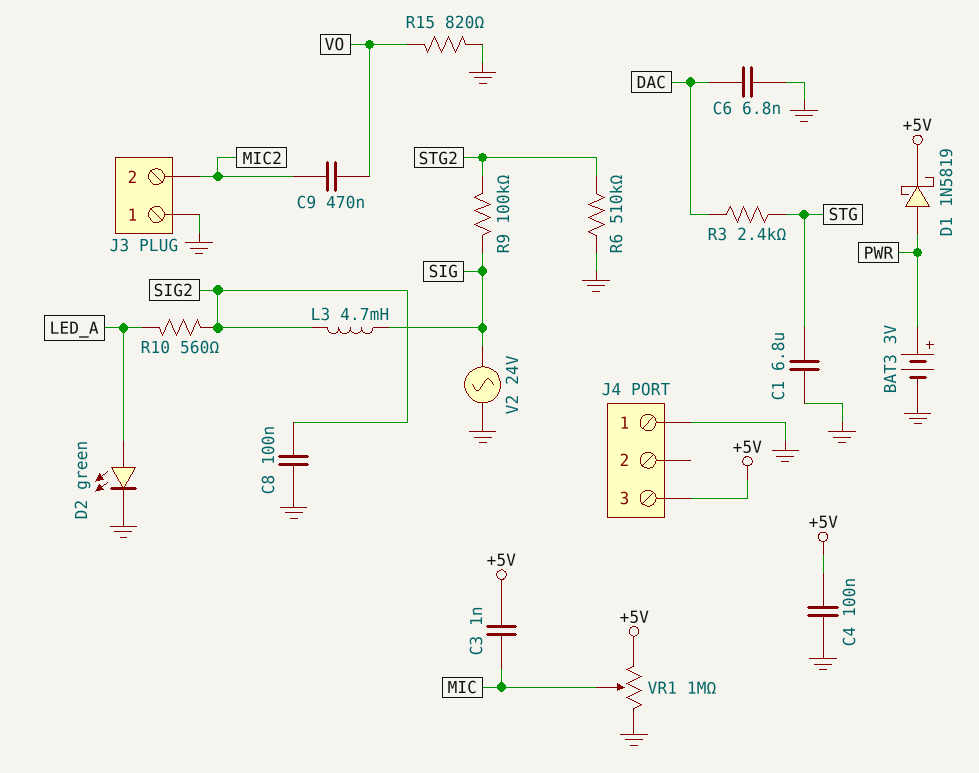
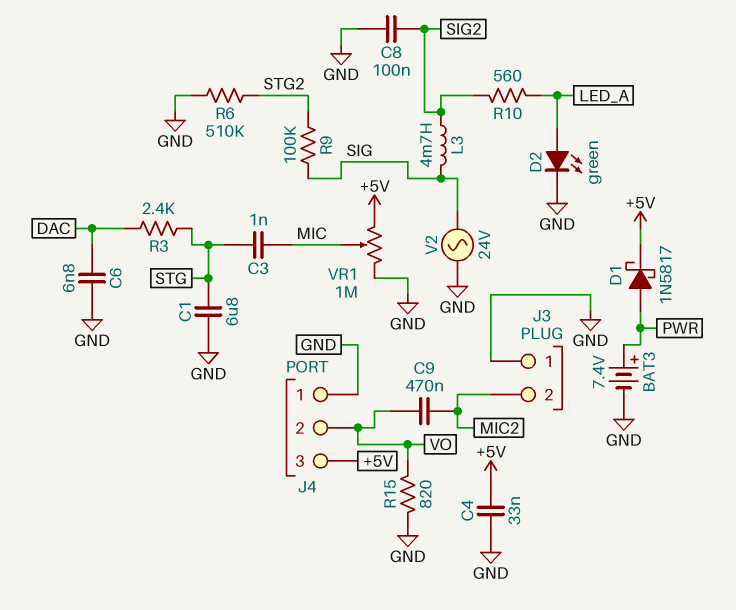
BAT3: 3V (plus PWR, minus GND) -> 7.4V (plus PWR, minus GND)
C3: 1nF (+5V, MIC) -> 1nF (MIC, STG)
C4: 100nF (+5V, GND) -> 33nF (+5V, GND)
D1: schottky 1N5819 (A PWR, K +5V) -> schottky 1N5817 (A PWR, K +5V)
J4 pin 2: none -> VO

